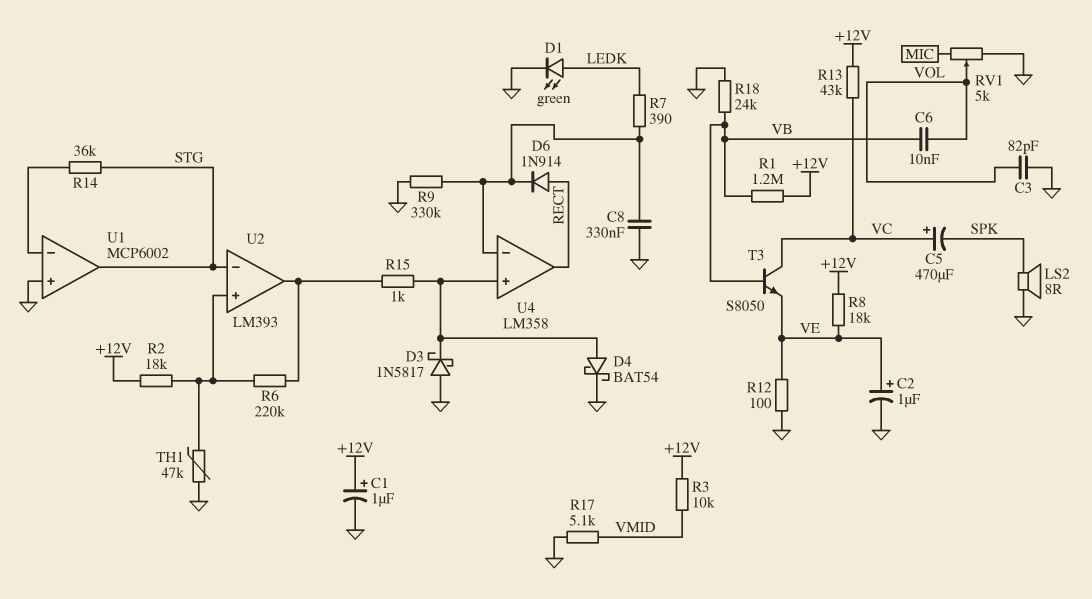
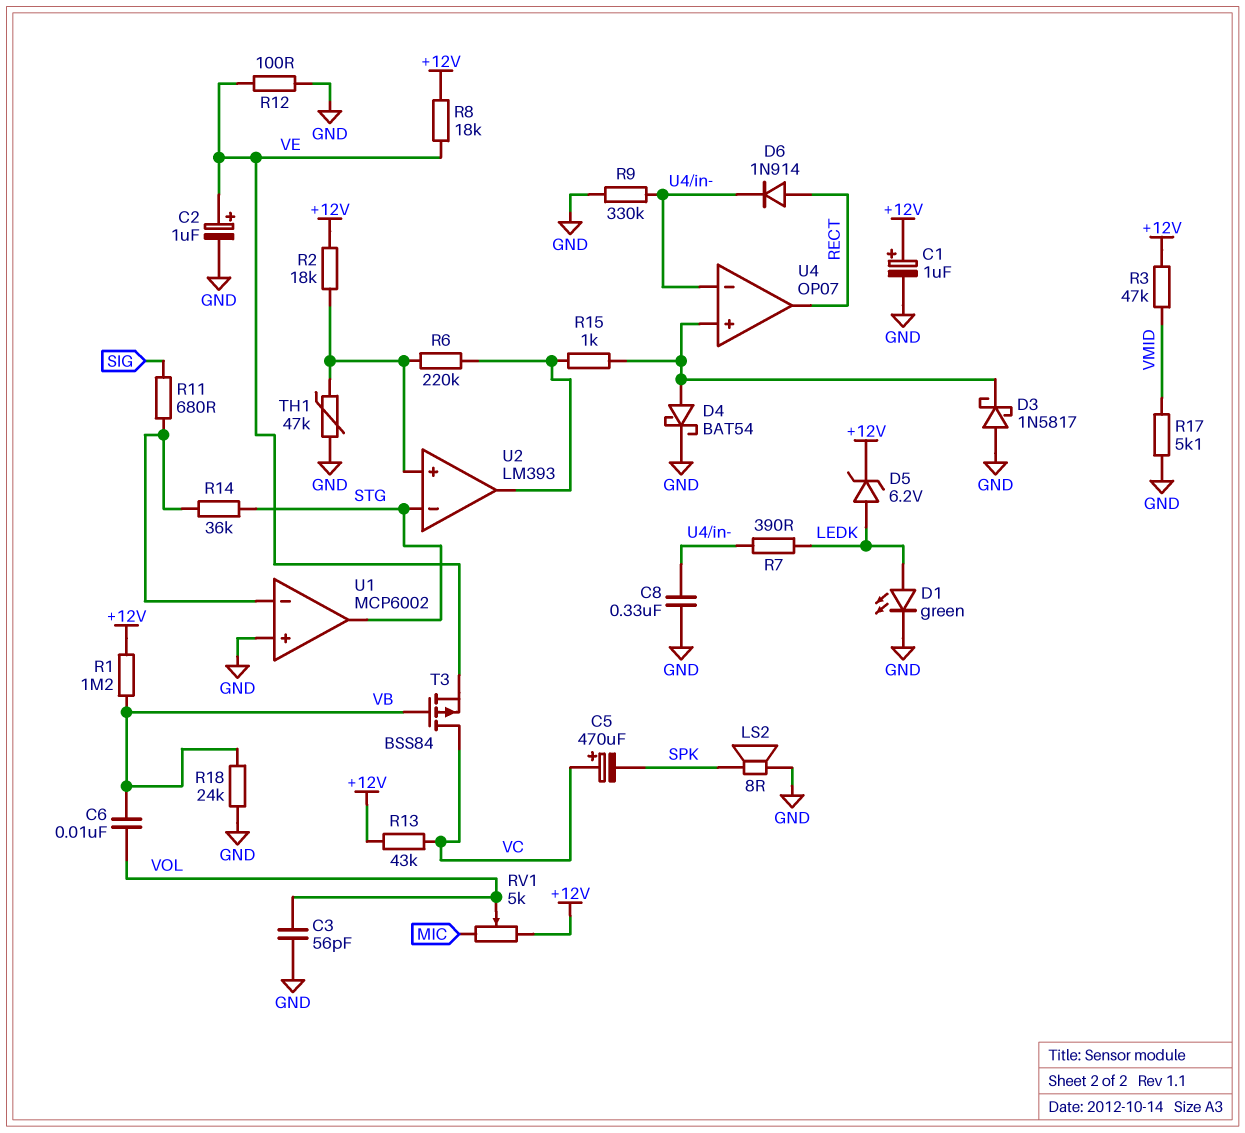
C3: 82pF (GND, VOL) -> 56pF (GND, VOL)
D5: none -> zener 6.2V (A LEDK, K +12V)
R3: 10k (+12V, VMID) -> 47k (+12V, VMID)
R11: none -> 680 (SIG, U1/in-)
RV1: 5k (GND, MIC, wiper VOL) -> 5k (+12V, MIC, wiper VOL)
T3: NPN S8050 (B VB, C VC, E VE) -> PMOS BSS84 (G VB, D VC, S VE)
U4: LM358 -> OP07

